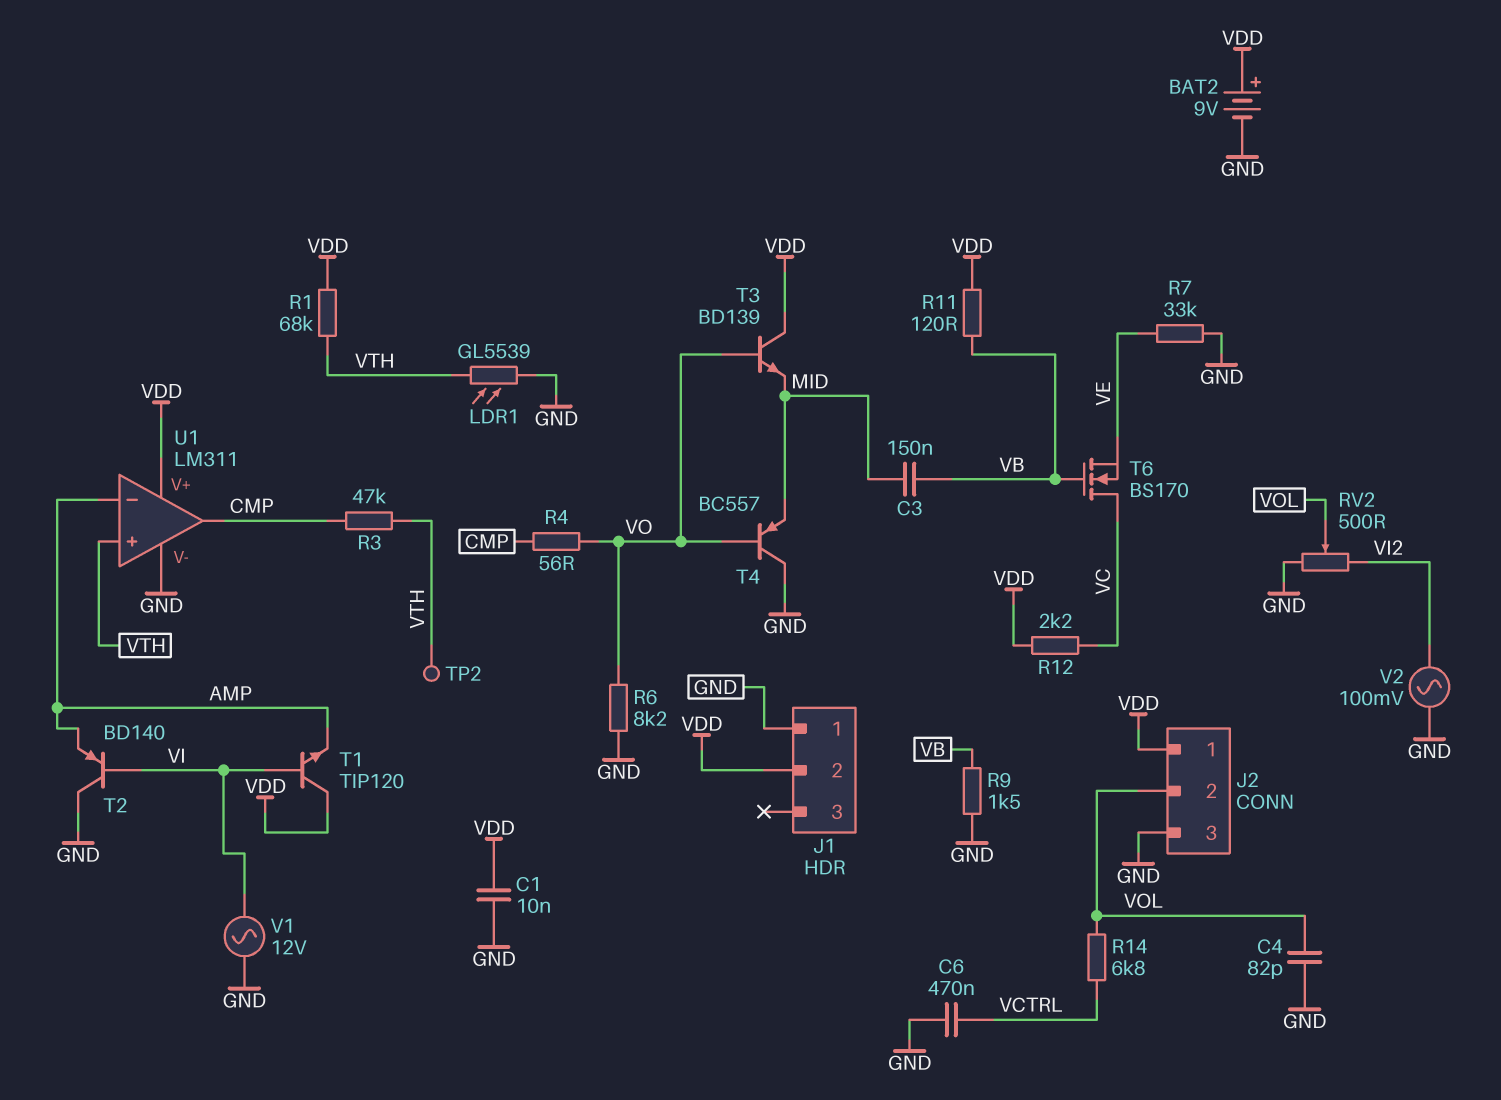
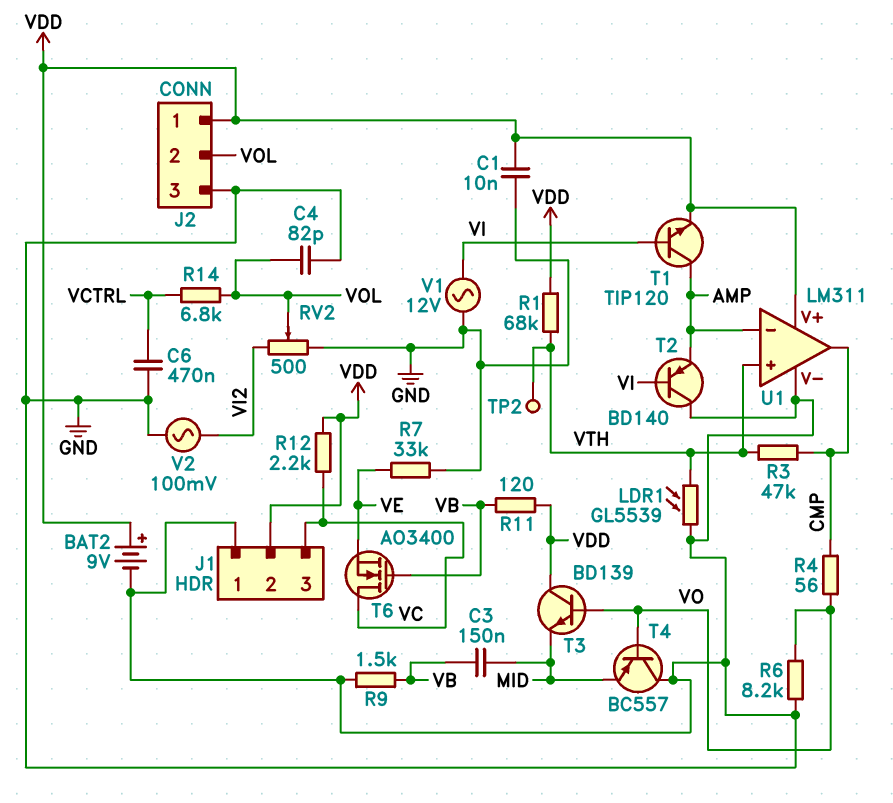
J1 pin 3: none -> VC
T1: NPN TIP120 (B VI, C VDD, E AMP) -> NPN TIP120 (B VI, C AMP, E VDD)
T6: NMOS BS170 (G VB, D VC, S VE) -> NMOS AO3400 (G VB, D VC, S VE)

